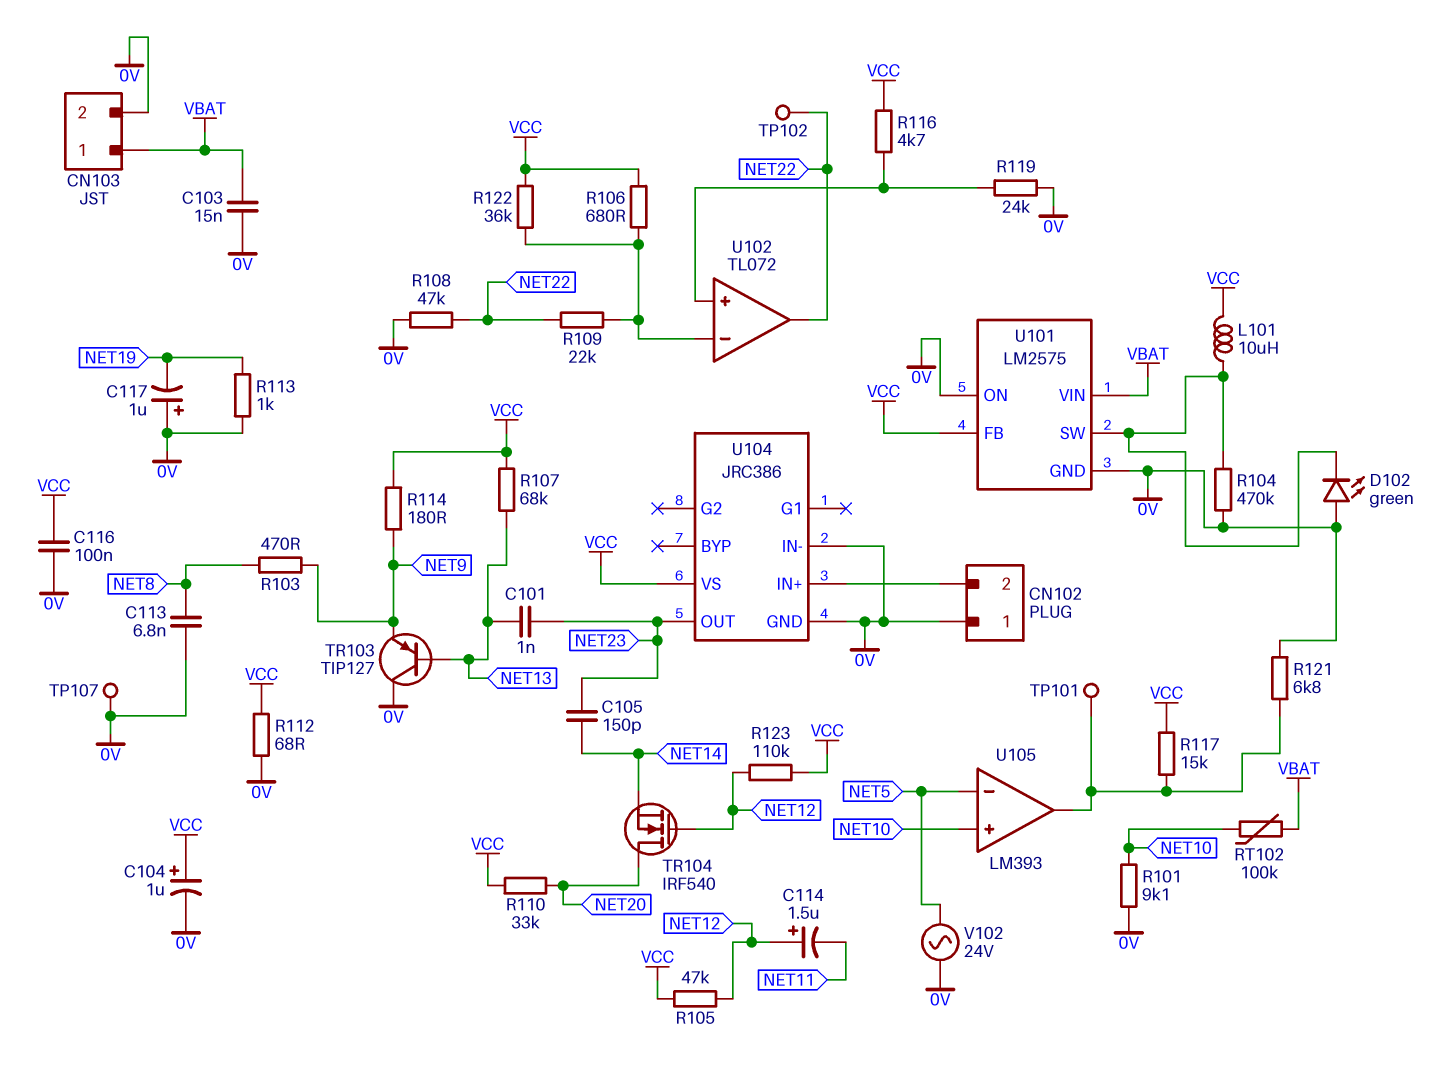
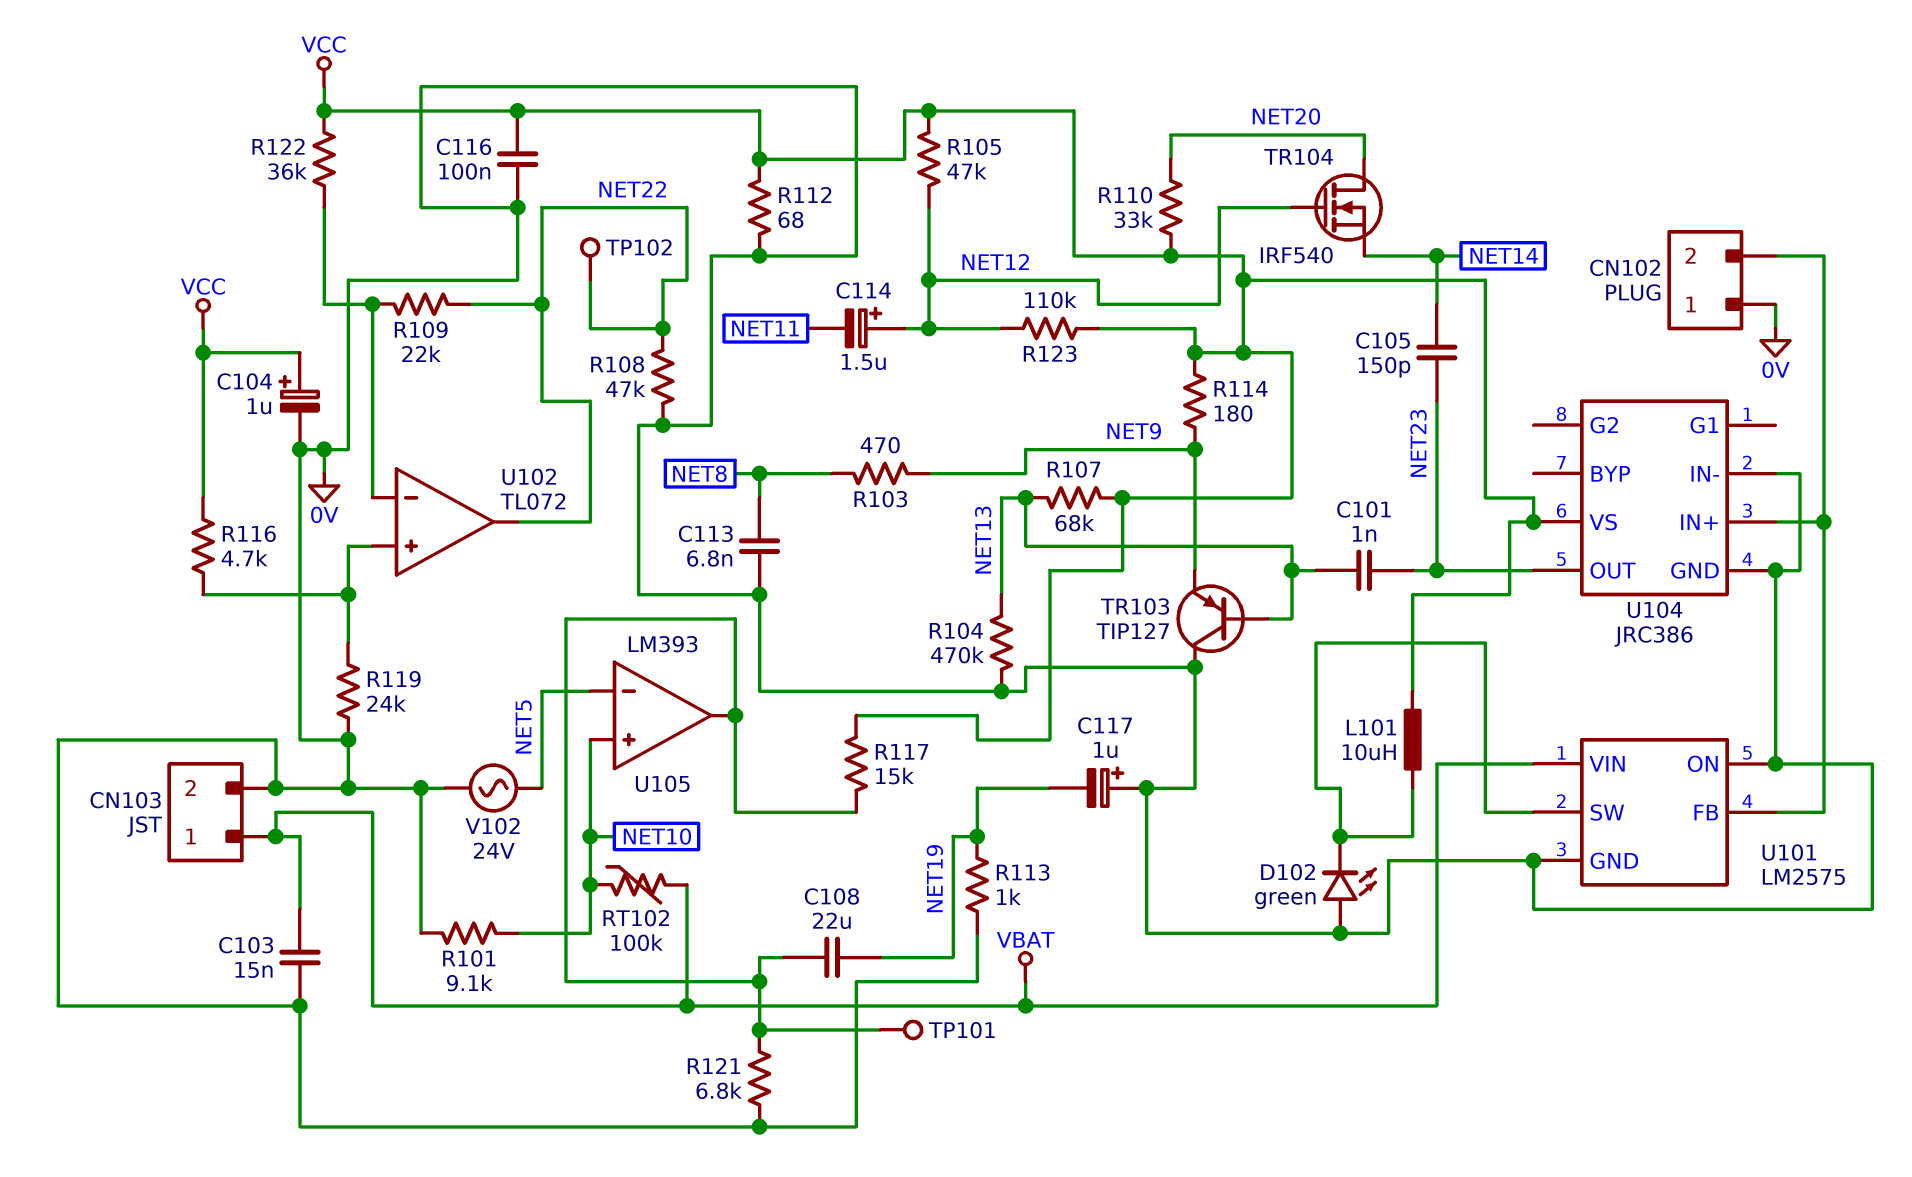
C108: none -> 22uF (NET19, U105/out)
R104: 470k (0V, U101/SW) -> 470k (0V, NET13)
R106: 680 (U102/in-, VCC) -> none
TP107: test point (0V) -> none
U101 pin FB: VCC -> CN102/2

